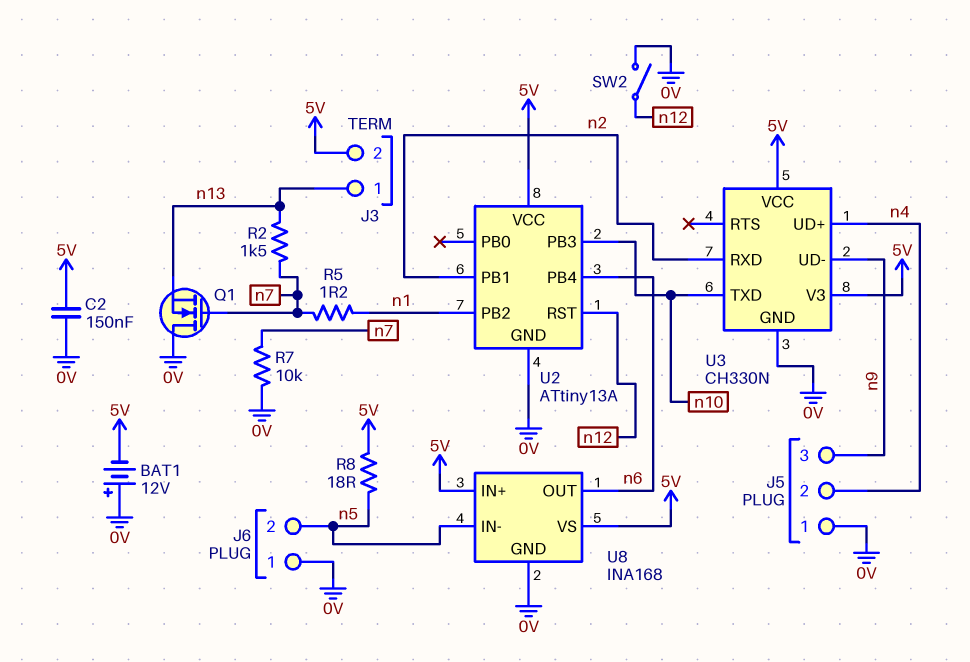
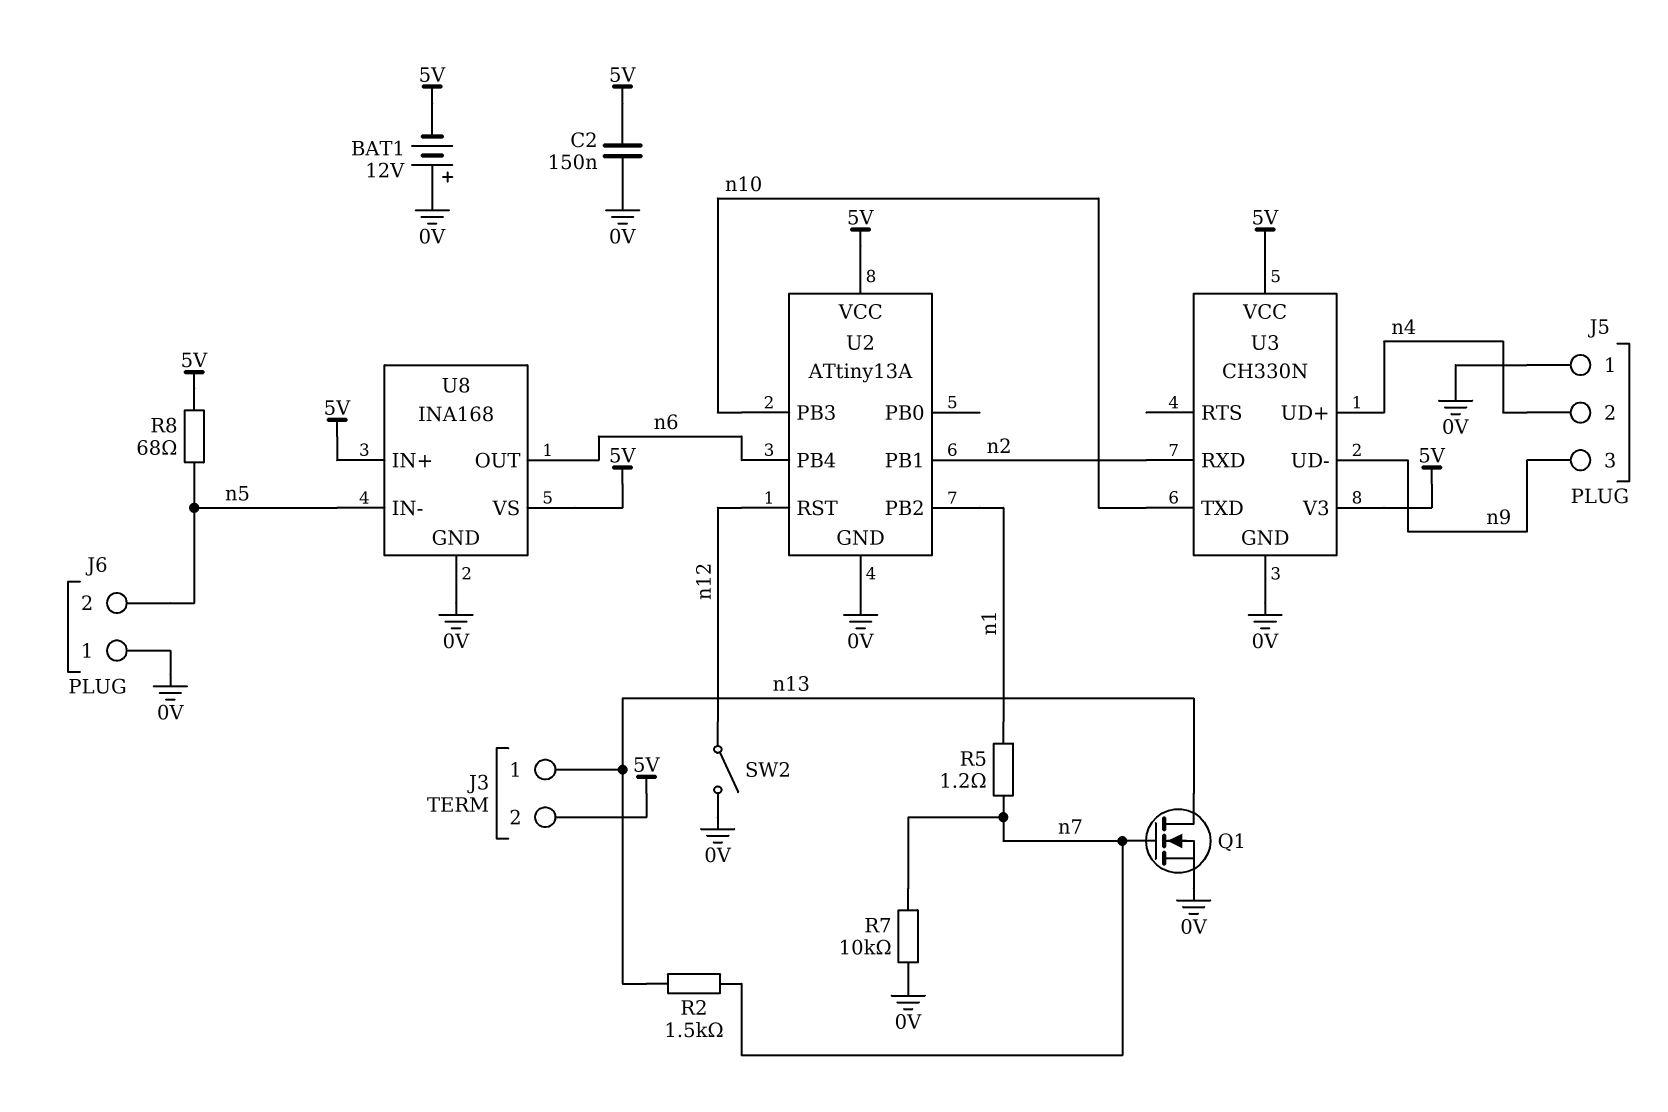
Q1: NMOS (G n7, D 0V, S n13) -> NMOS (G n7, D n13, S 0V)
R8: 18 (5V, n5) -> 68 (5V, n5)

